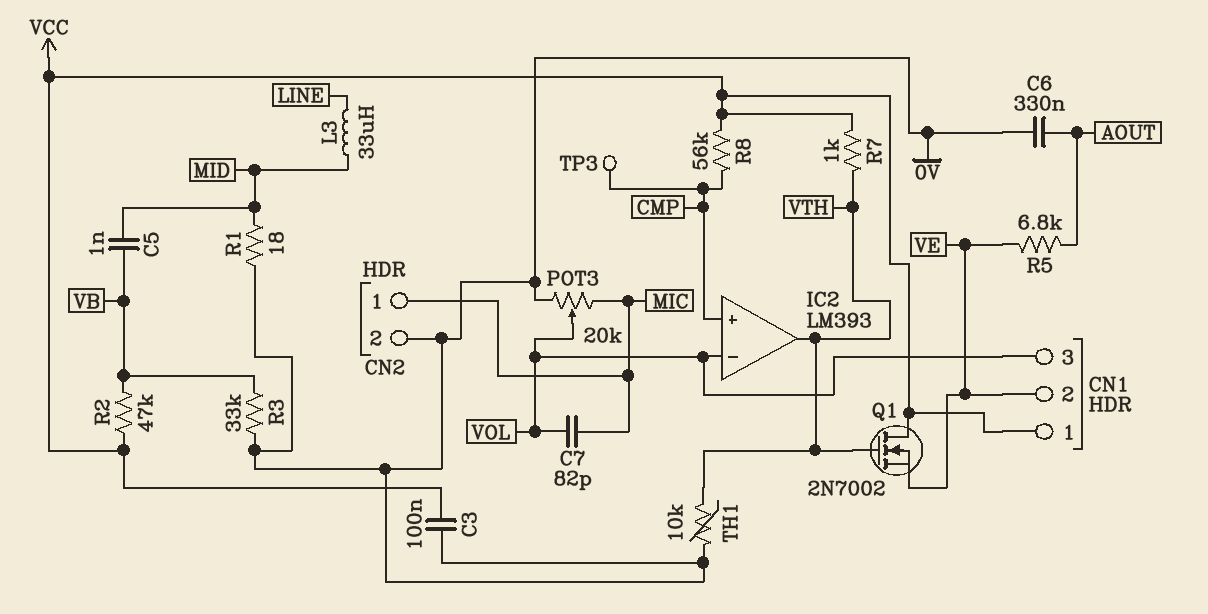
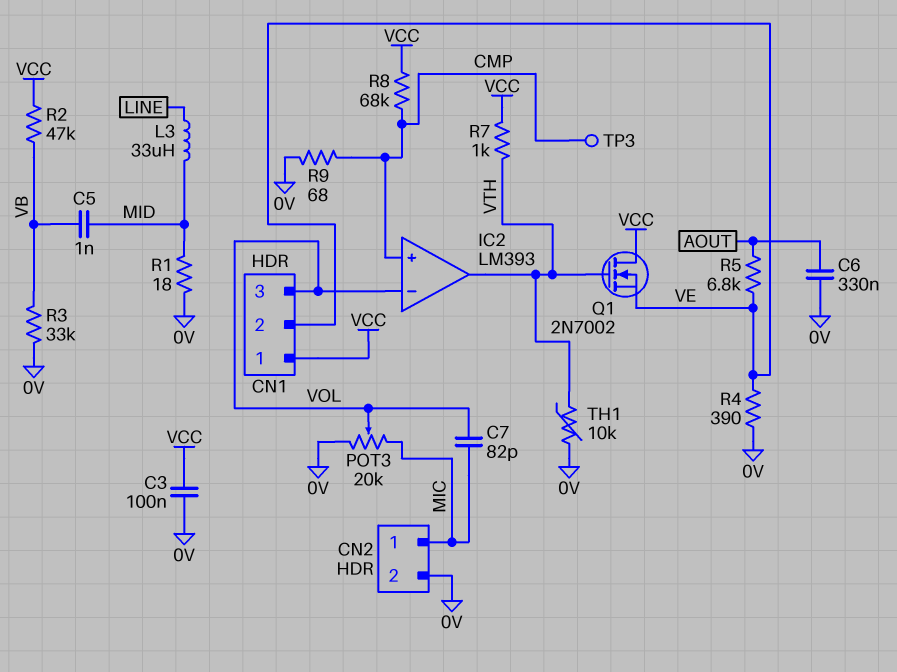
R4: none -> 390 (0V, VE)
R8: 56k (CMP, VCC) -> 68k (CMP, VCC)
R9: none -> 68 (0V, CMP)

